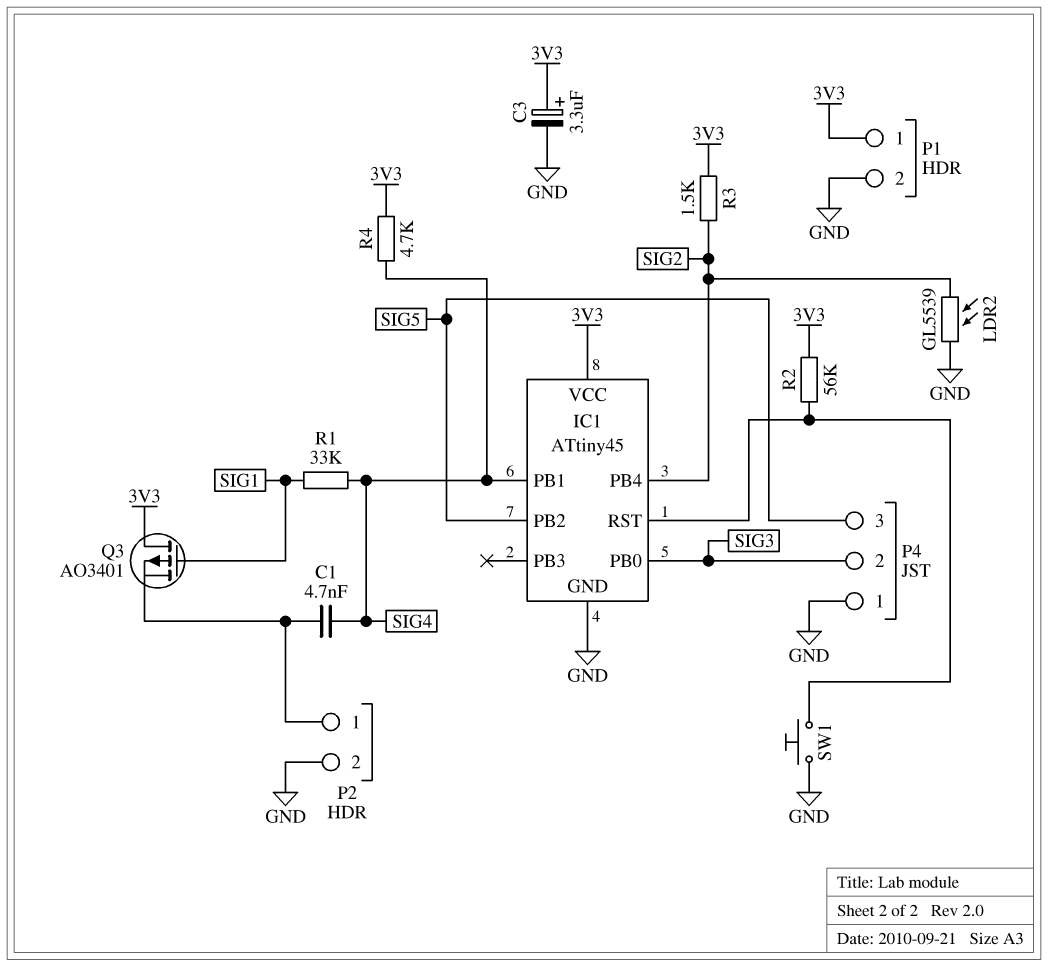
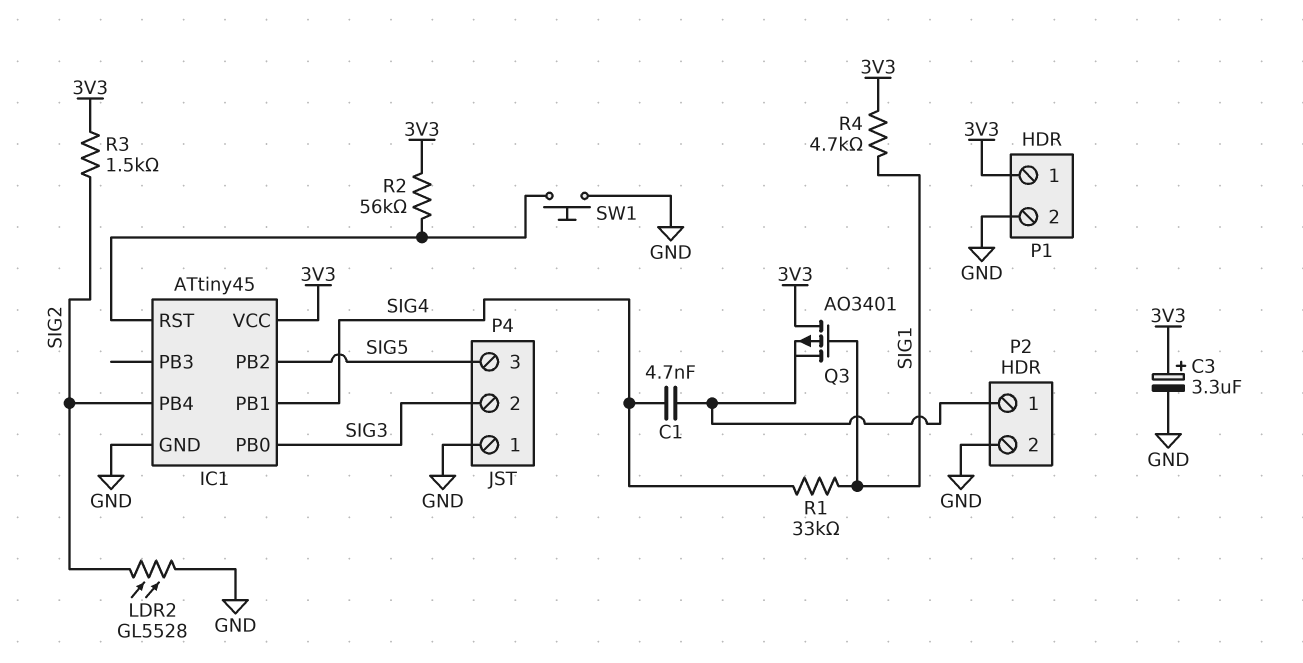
LDR2: GL5539 (GND, SIG2) -> GL5528 (GND, SIG2)
R4: 4.7k (3V3, SIG4) -> 4.7k (3V3, SIG1)

